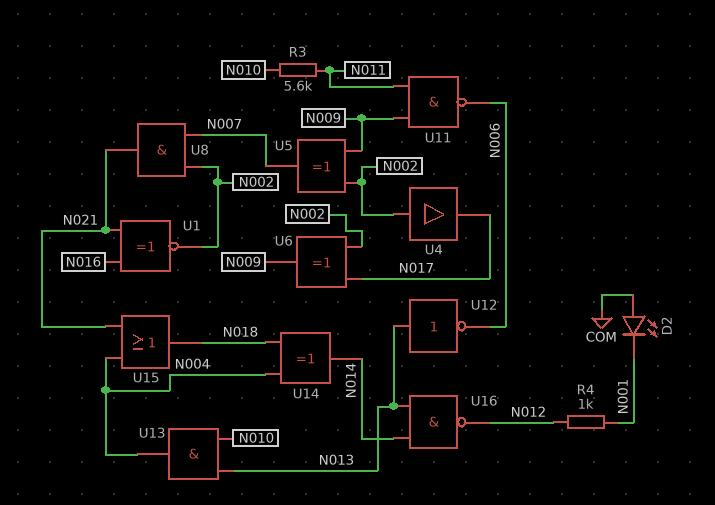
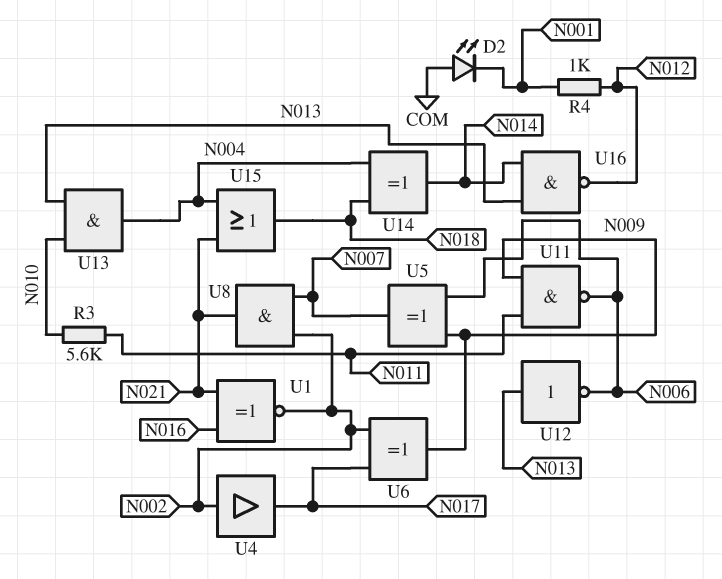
U5: XOR (in N002, in N009, out N007) -> XOR (in N006, in N009, out N007)

